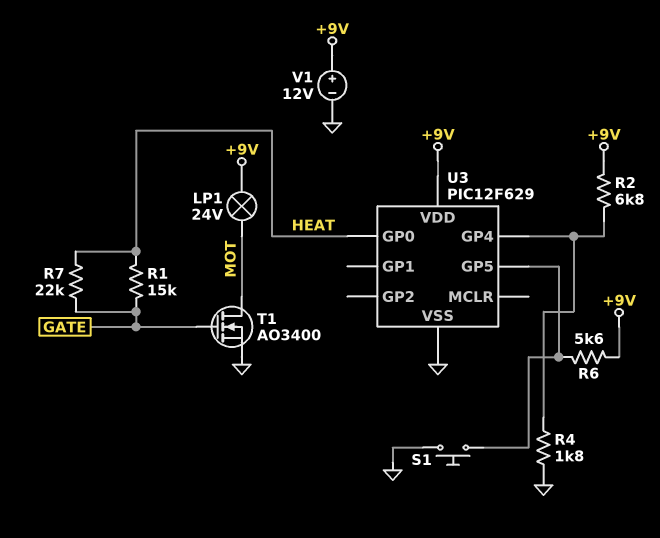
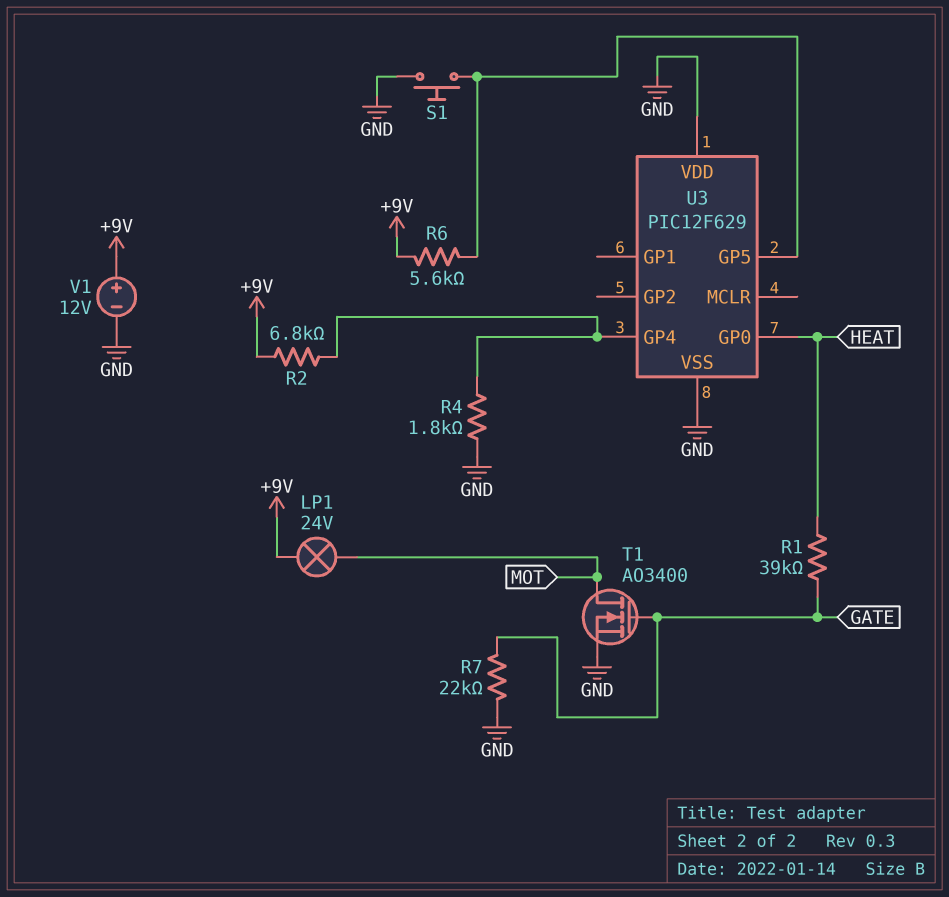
R1: 15k (GATE, HEAT) -> 39k (GATE, HEAT)
R7: 22k (GATE, HEAT) -> 22k (GATE, GND)
U3 pin VDD: +9V -> GND

